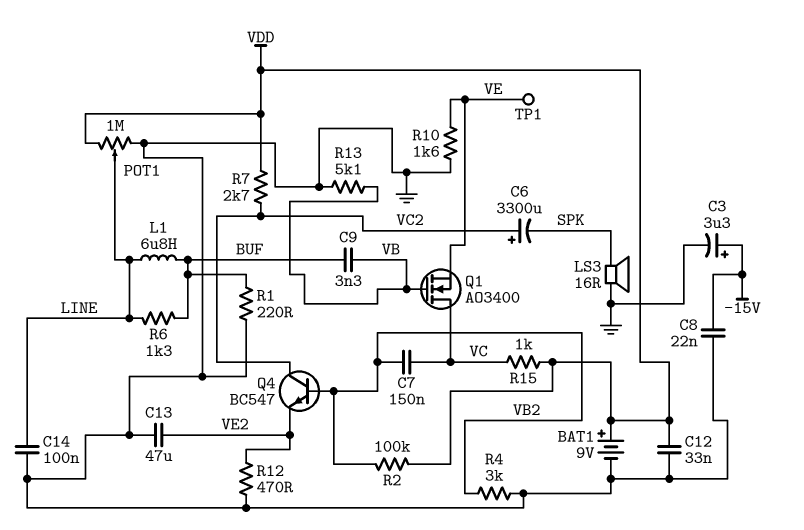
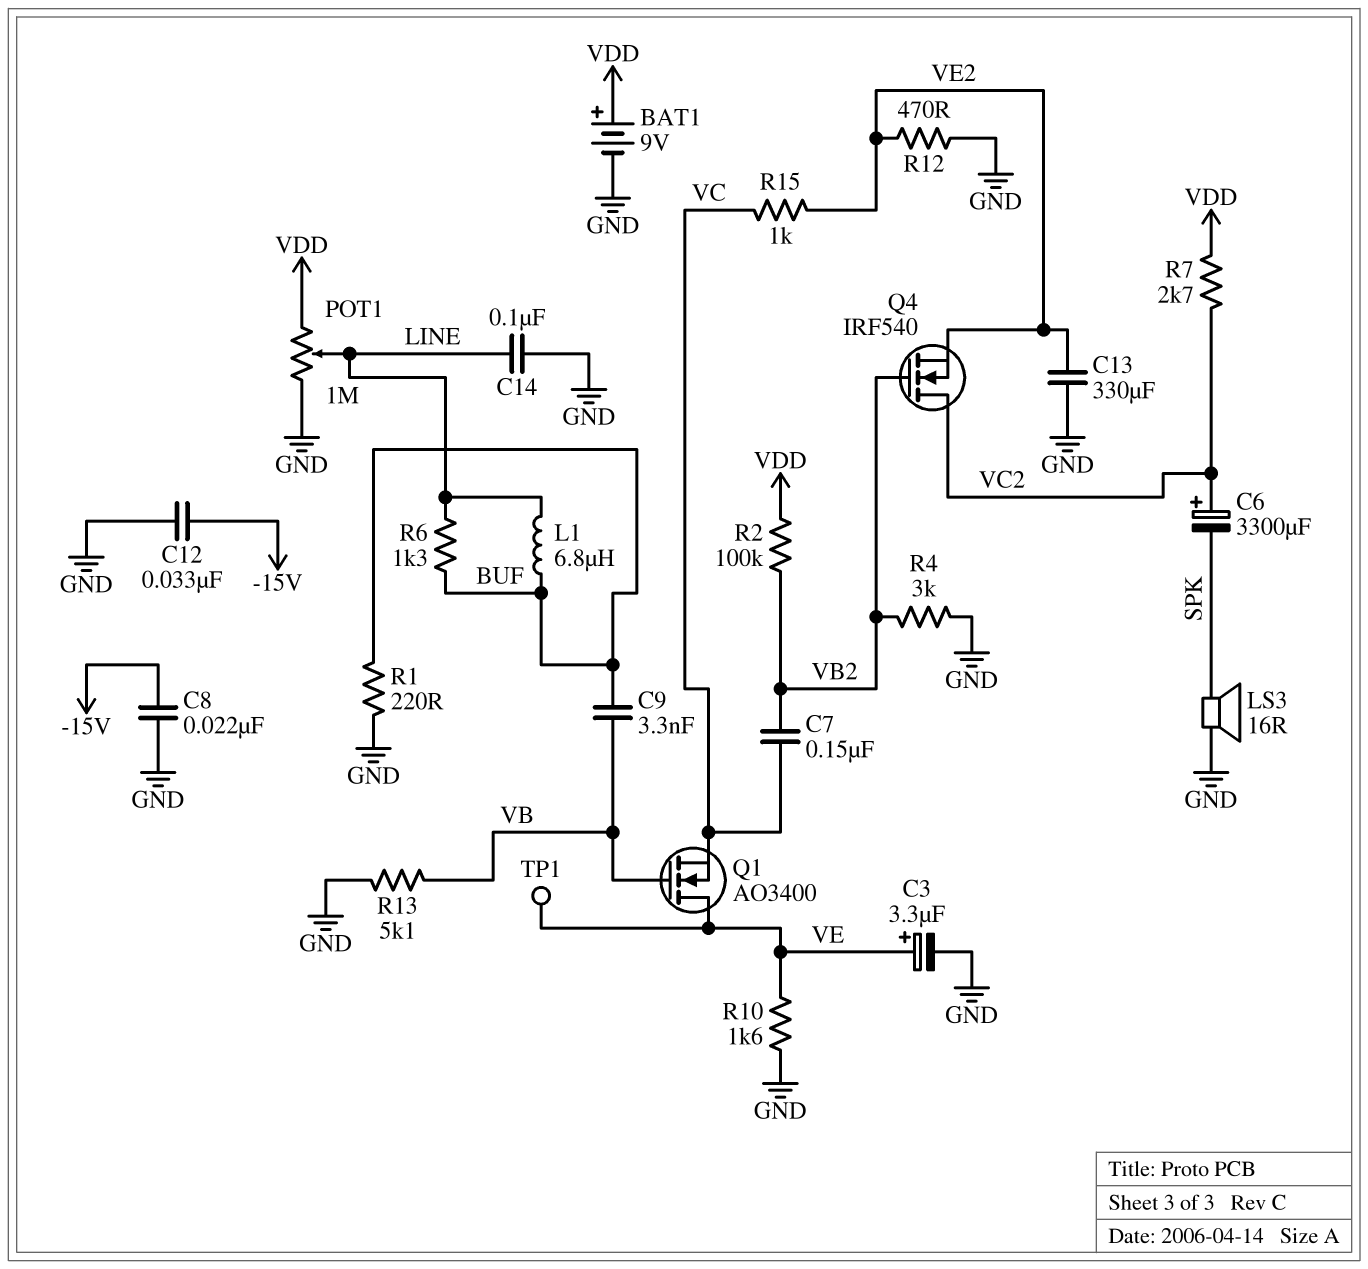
C3: 3.3uF (plus -15V, minus GND) -> 3.3uF (plus VE, minus GND)
C12: 33nF (GND, VDD) -> 33nF (-15V, GND)
C13: 47uF (GND, VE2) -> 330uF (GND, VE2)
Q1: NMOS AO3400 (G VB, D VC, S VE) -> NMOS AO3400 (G VB, D VE, S VC)
Q4: NPN BC547 (B VB2, C VC2, E VE2) -> NMOS IRF540 (G VB2, D VC2, S VE2)
R15: 1k (VC, VDD) -> 1k (VC, VE2)

